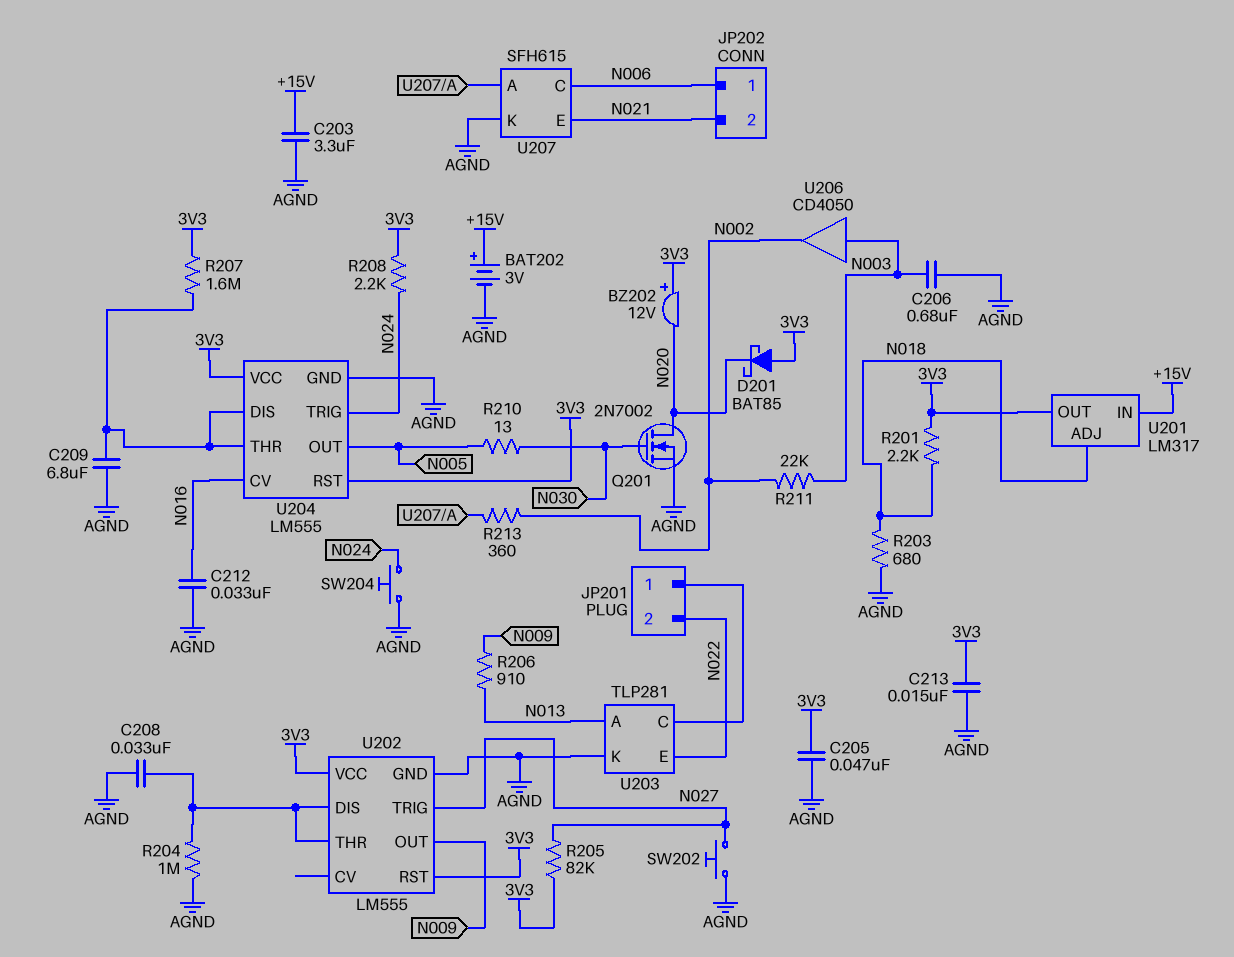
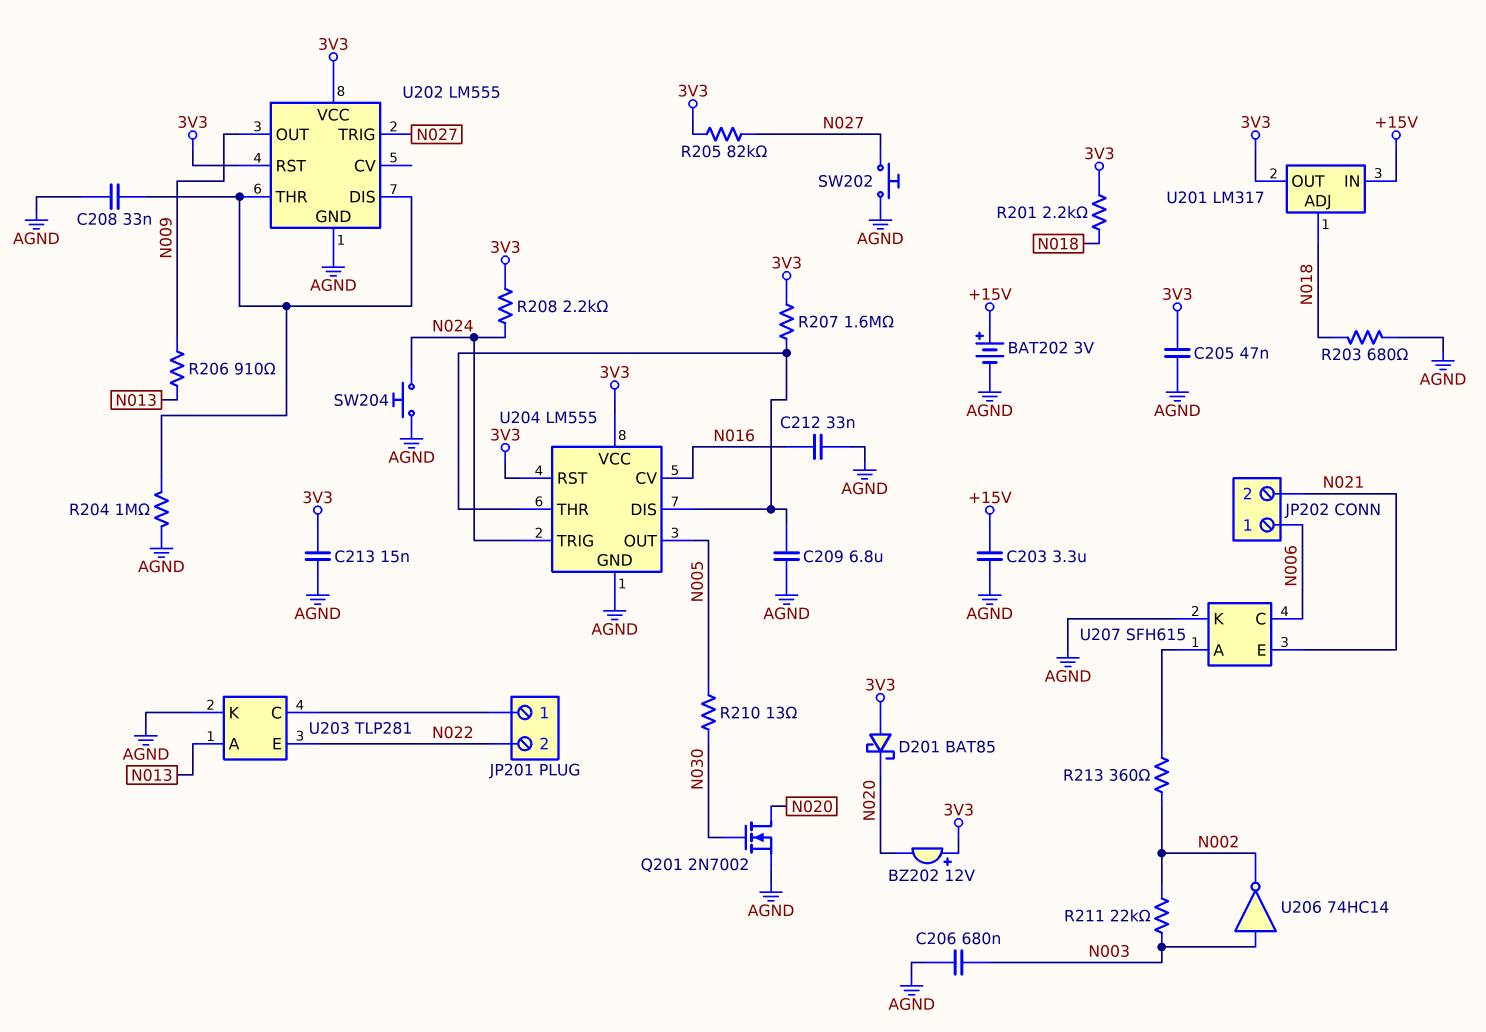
U206: buffer CD4050 (in N003, out N002) -> NOT 74HC14 (in N003, out N002)

